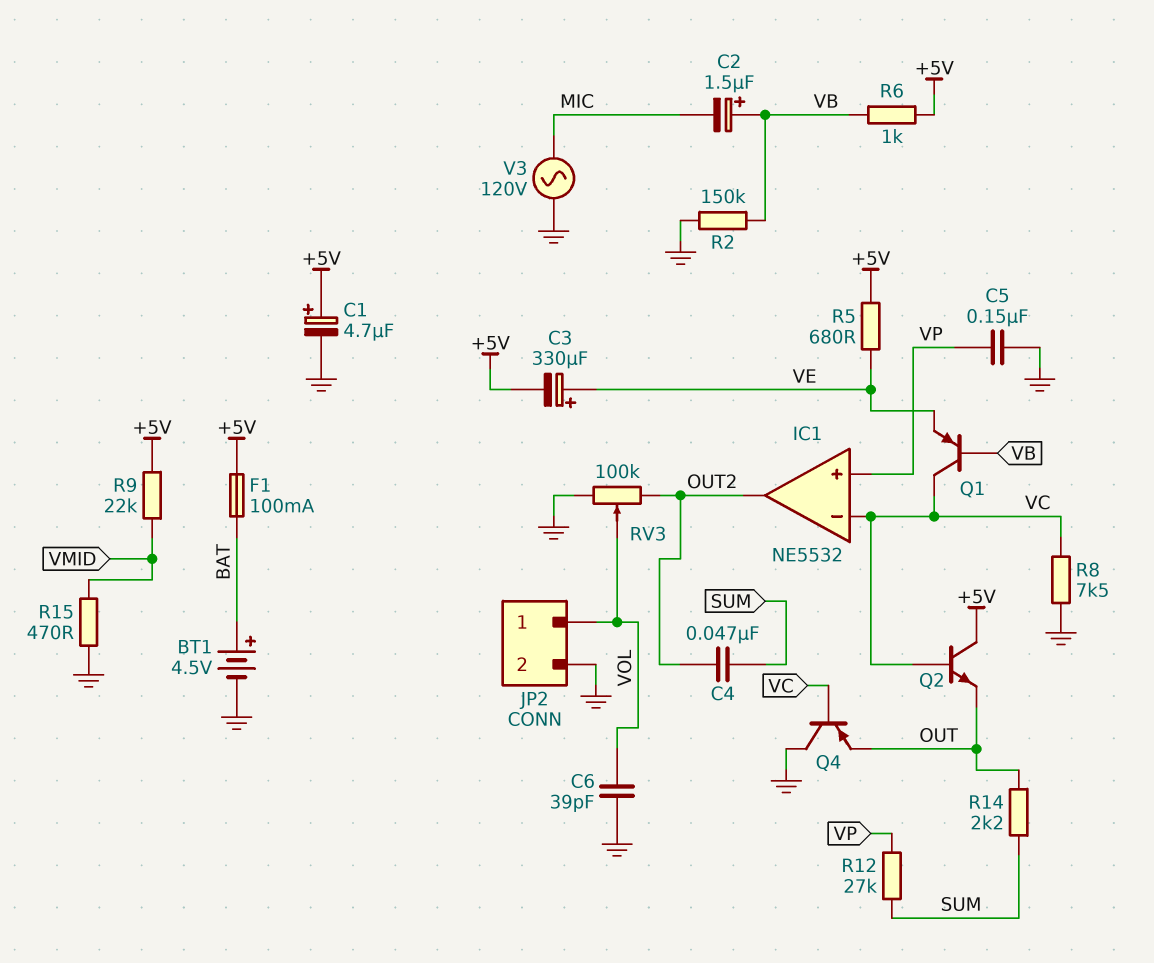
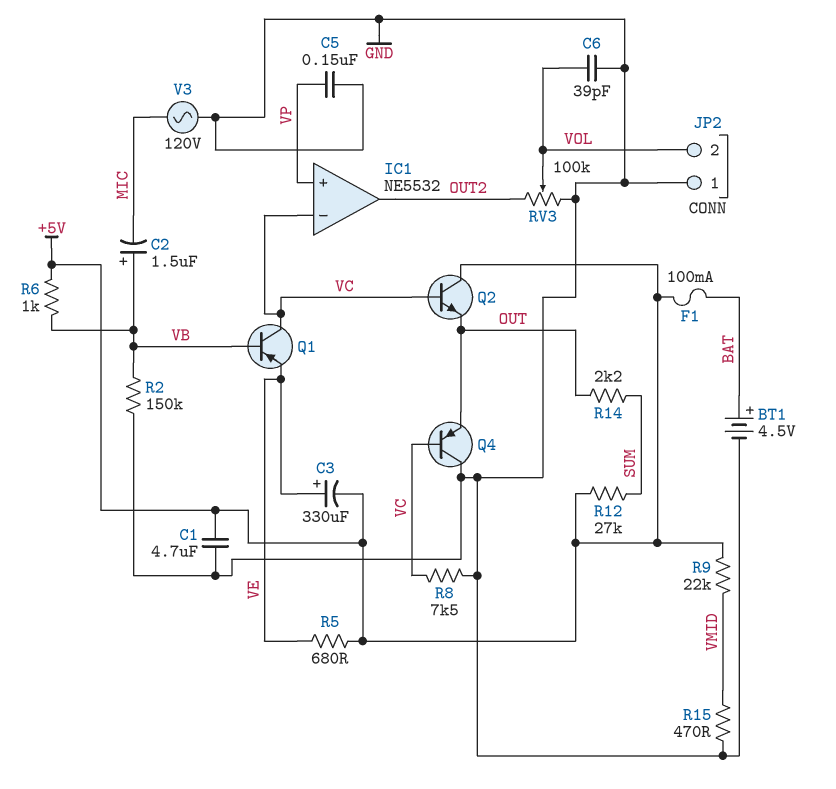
C1: 4.7uF (plus +5V, minus GND) -> 4.7uF (+5V, GND)
C4: 47nF (OUT2, SUM) -> none
JP2 pin 1: VOL -> GND
JP2 pin 2: GND -> VOL
R12: 27k (SUM, VP) -> 27k (+5V, SUM)

